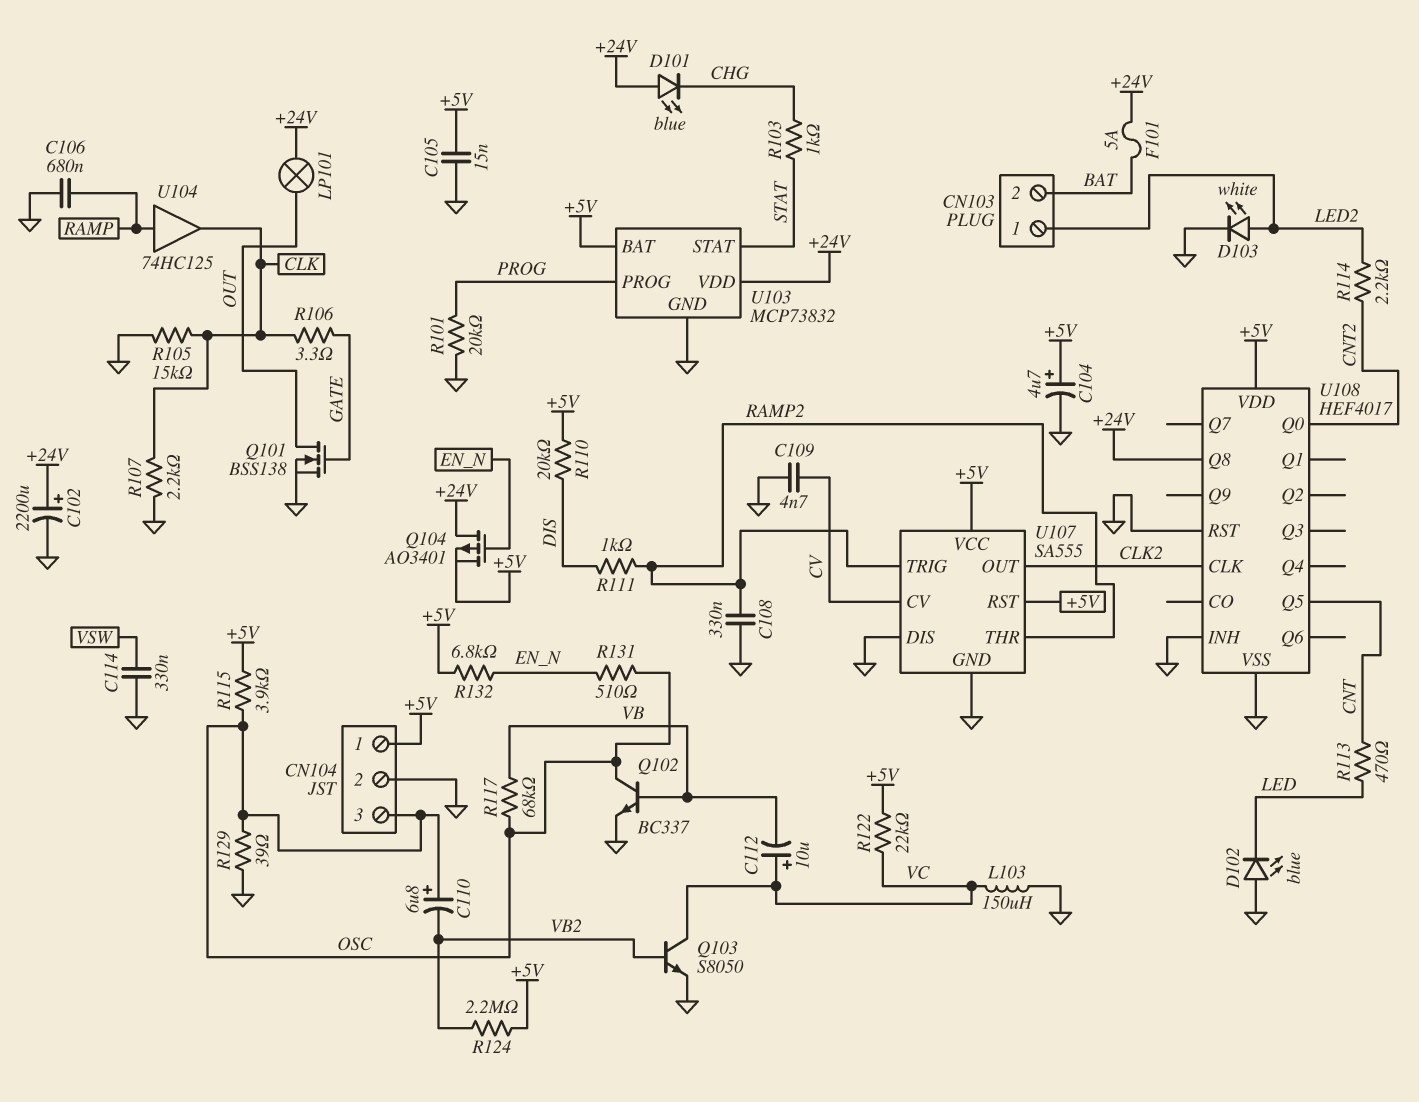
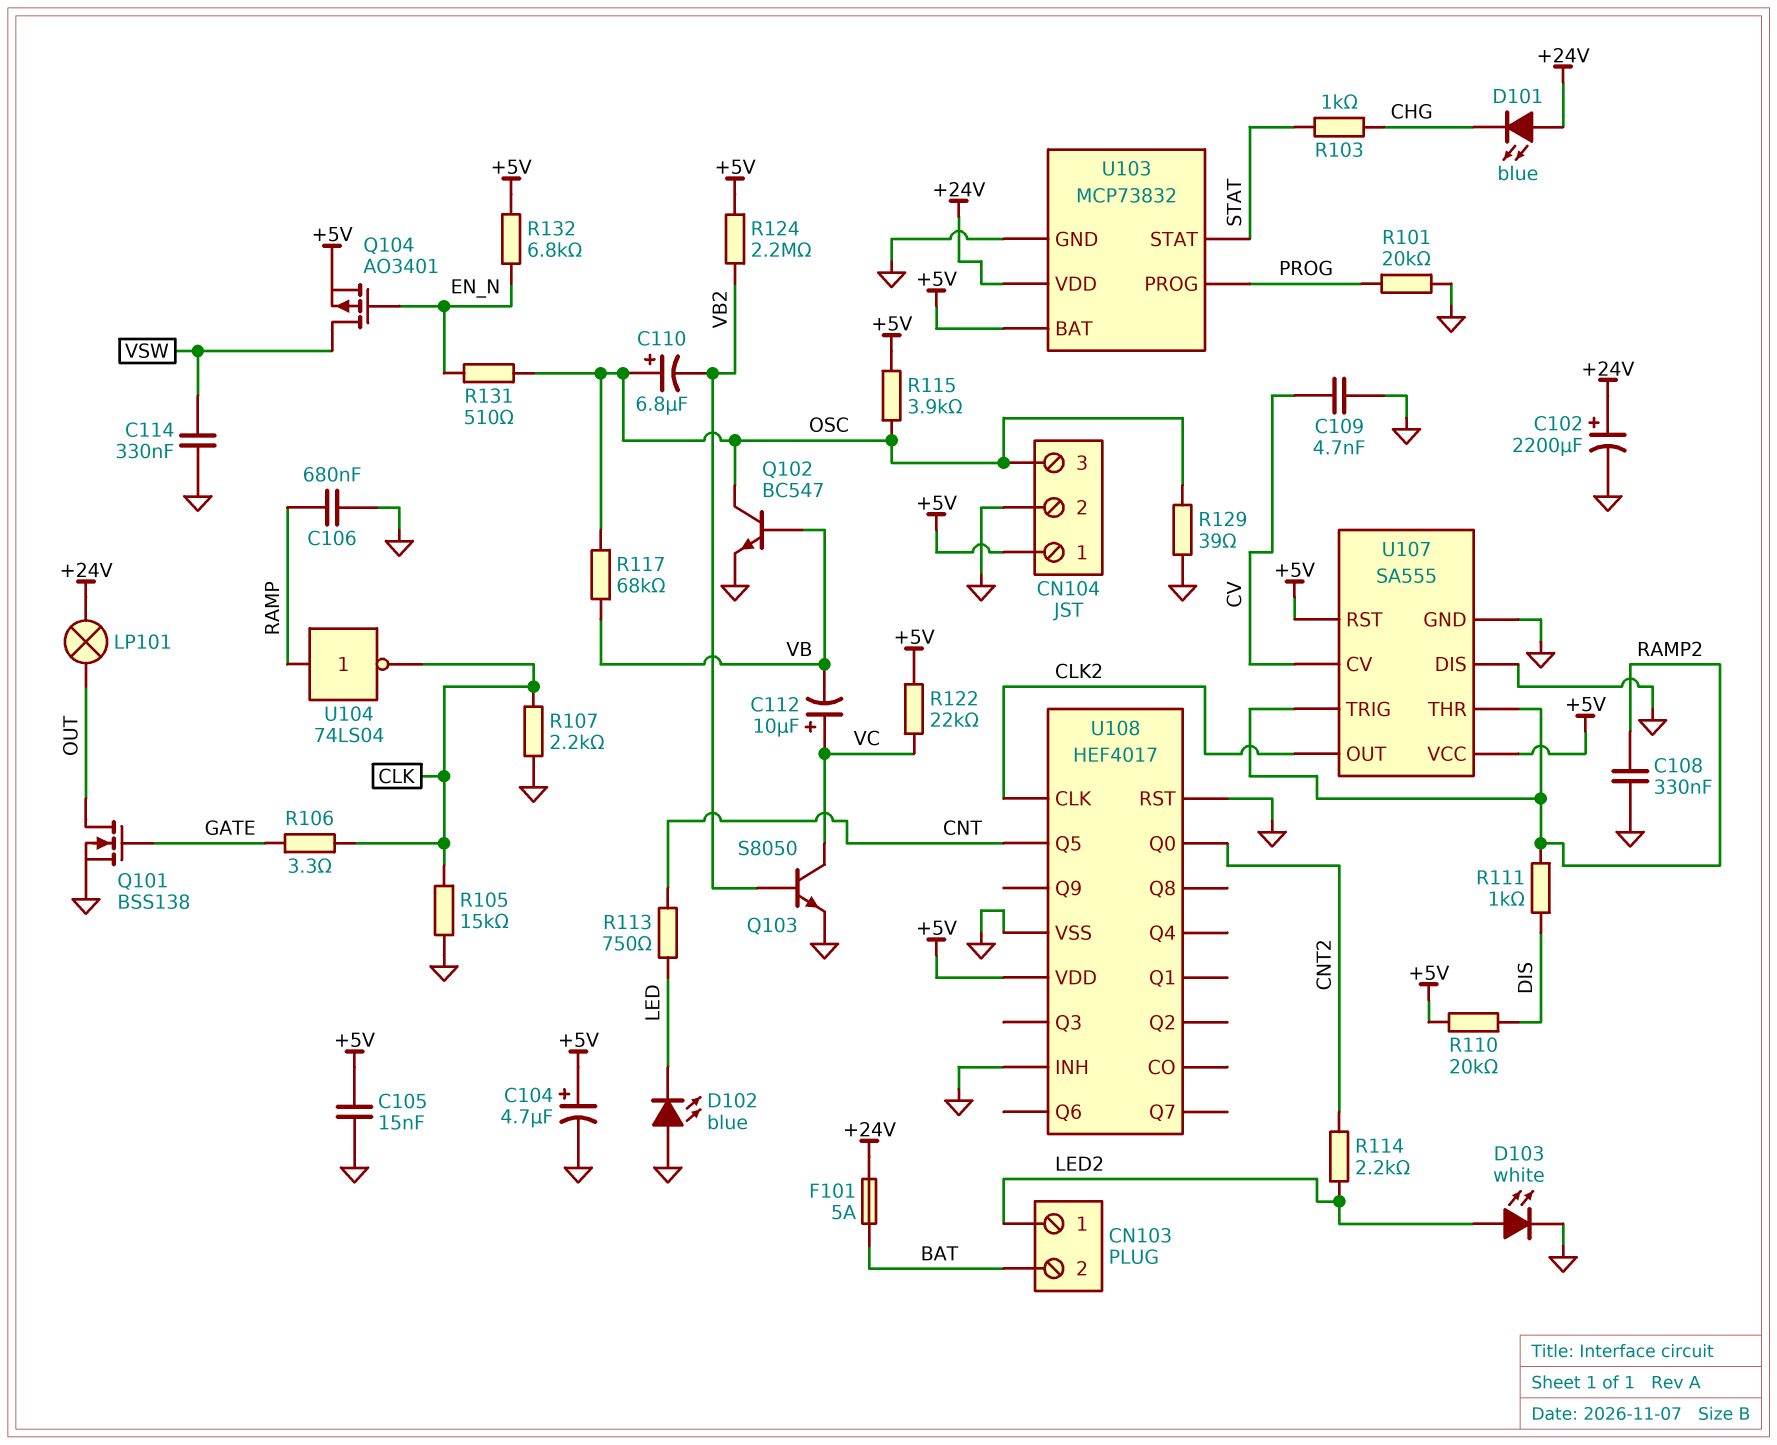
L103: 150uH (GND, VC) -> none
Q102: NPN BC337 (B VB, C OSC, E GND) -> NPN BC547 (B VB, C OSC, E GND)
Q104: PMOS AO3401 (G EN_N, D +24V, S +5V) -> PMOS AO3401 (G EN_N, D VSW, S +5V)
R113: 470 (CNT, LED) -> 750 (CNT, LED)
U104: buffer 74HC125 (in RAMP, out CLK) -> NOT 74LS04 (in RAMP, out CLK)
U108 pin Q8: +24V -> none

